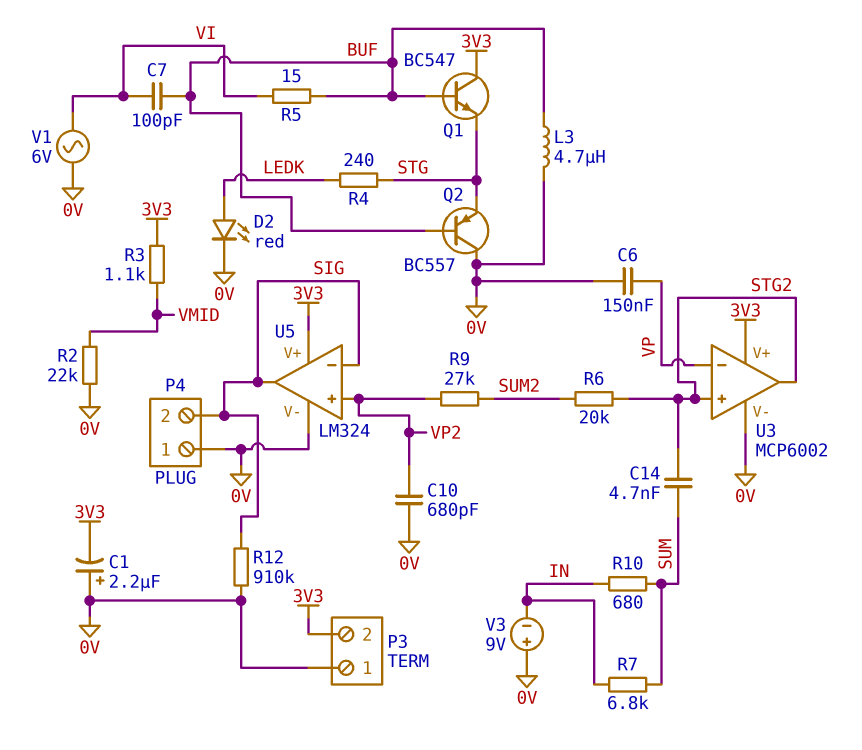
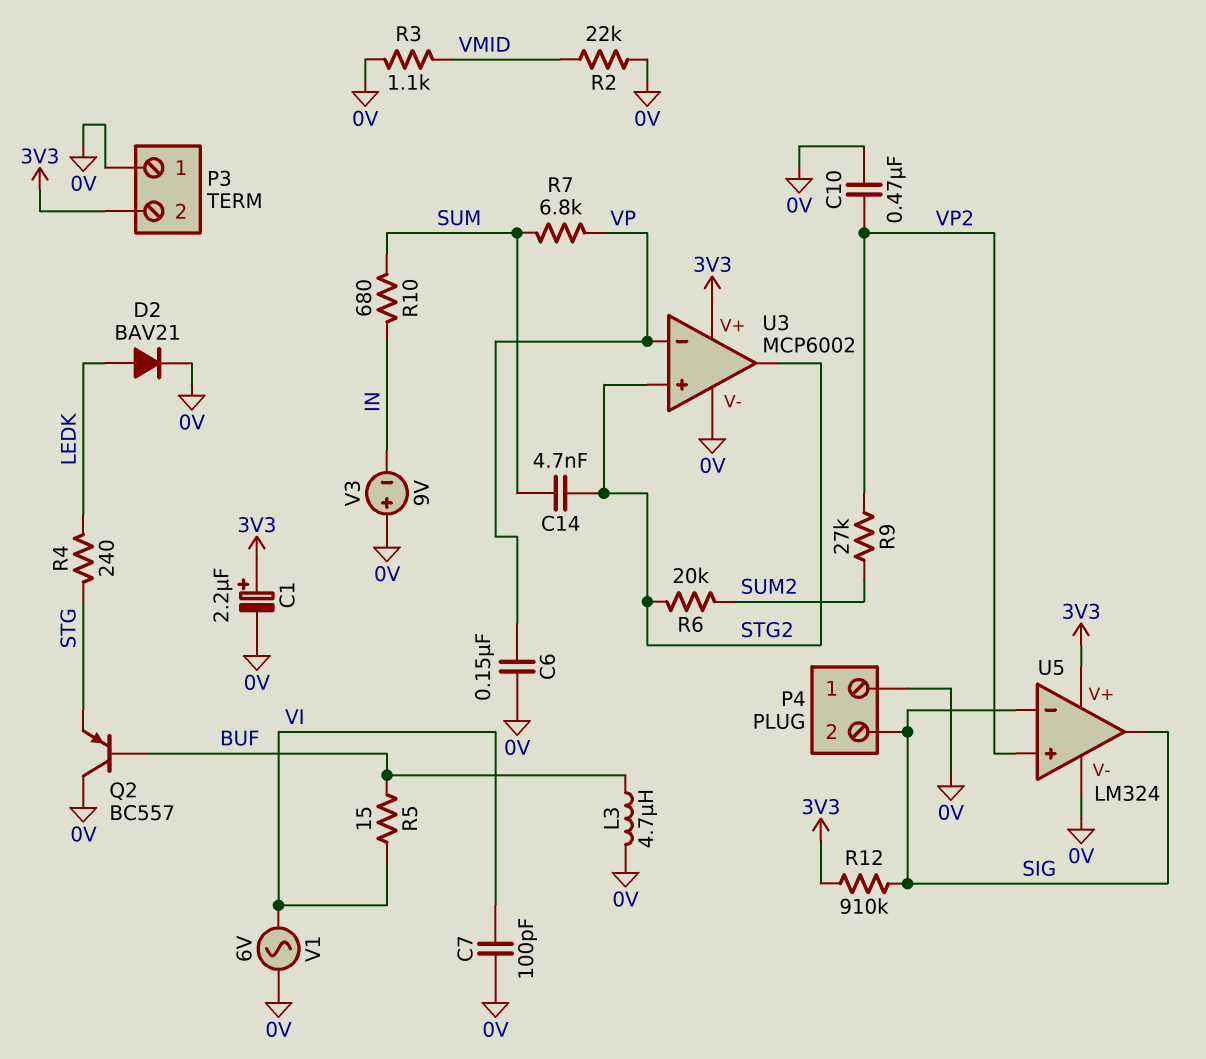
C1: 2.2uF (plus 0V, minus 3V3) -> 2.2uF (plus 3V3, minus 0V)
C7: 100pF (BUF, VI) -> 100pF (0V, VI)
C10: 680pF (0V, VP2) -> 470nF (0V, VP2)
D2: LED red (A LEDK, K 0V) -> diode BAV21 (A LEDK, K 0V)
Q1: NPN BC547 (B BUF, C 3V3, E STG) -> none
R3: 1.1k (3V3, VMID) -> 1.1k (0V, VMID)
R7: 6.8k (IN, SUM) -> 6.8k (SUM, VP)
R12: 910k (0V, SIG) -> 910k (3V3, SIG)

